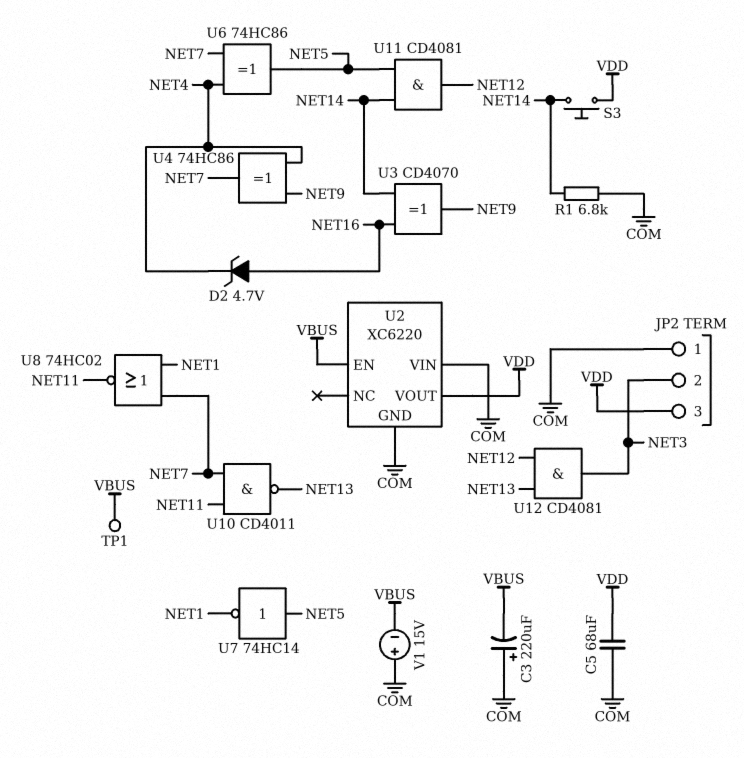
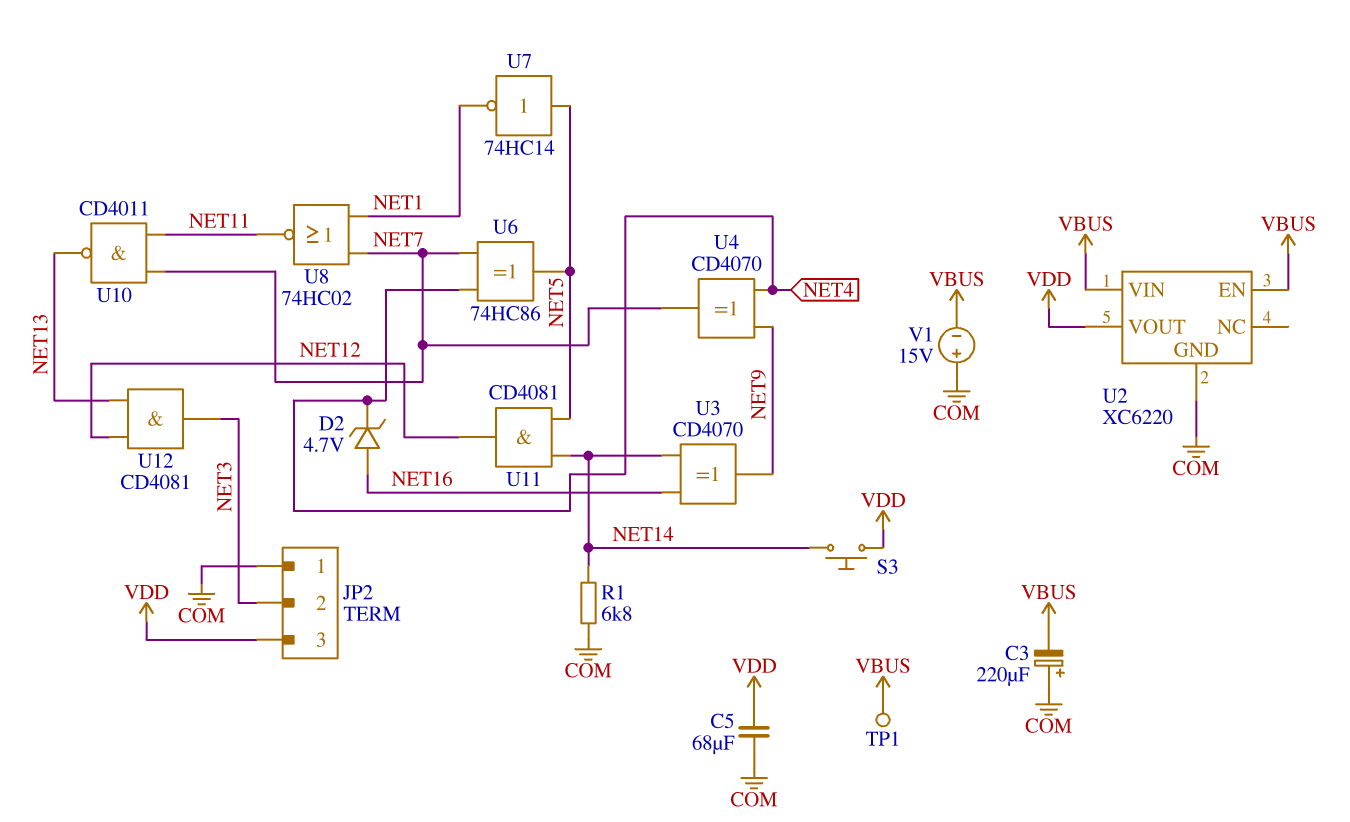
U2 pin VIN: COM -> VBUS
U4: XOR 74HC86 (in NET4, in NET9, out NET7) -> XOR CD4070 (in NET4, in NET9, out NET7)

